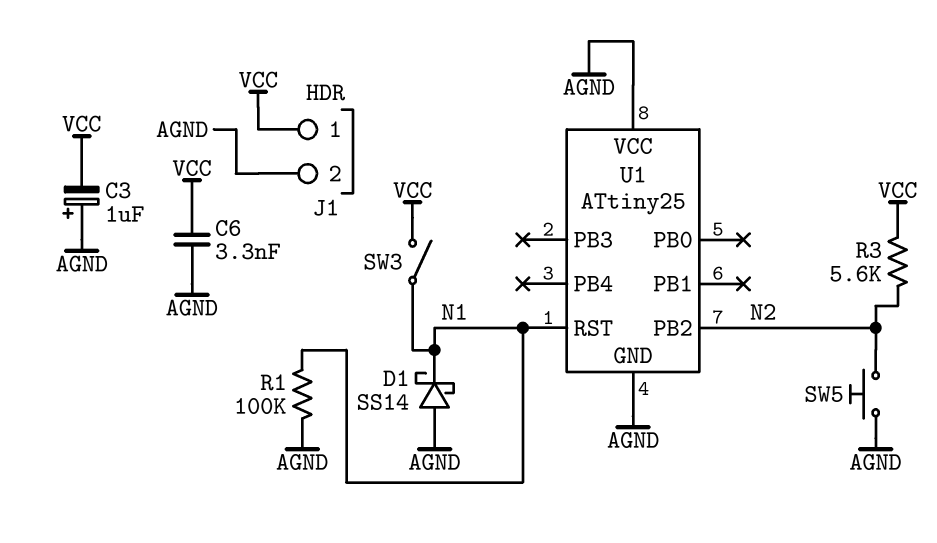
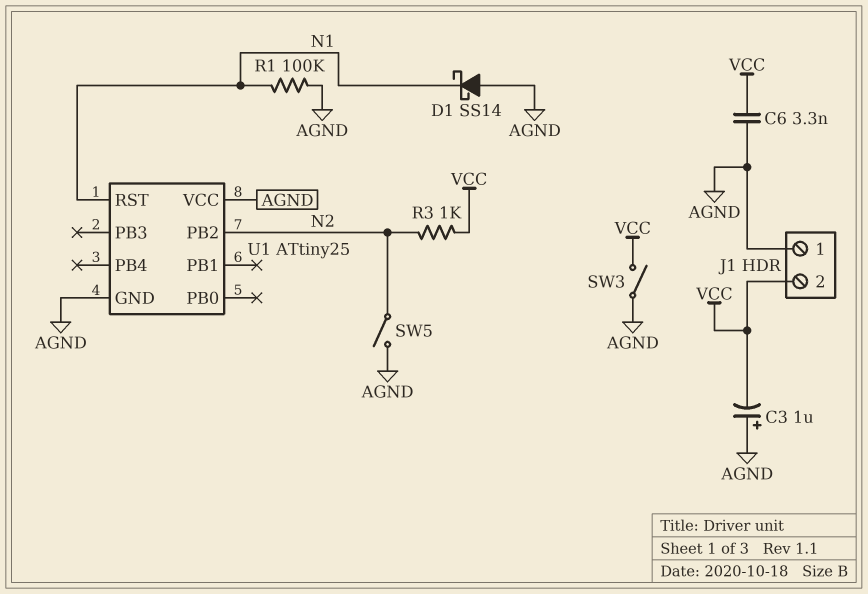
J1 pin 1: VCC -> AGND
J1 pin 2: AGND -> VCC
R3: 5.6k (N2, VCC) -> 1k (N2, VCC)
SW3: switch (N1, VCC) -> switch (AGND, VCC)
SW5: button (AGND, N2) -> switch (AGND, N2)

